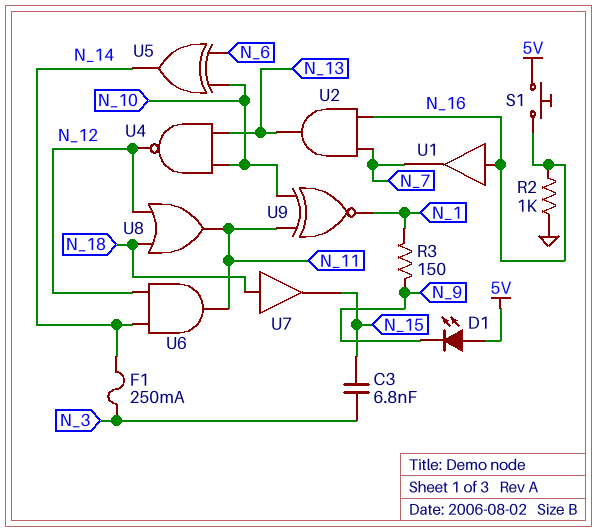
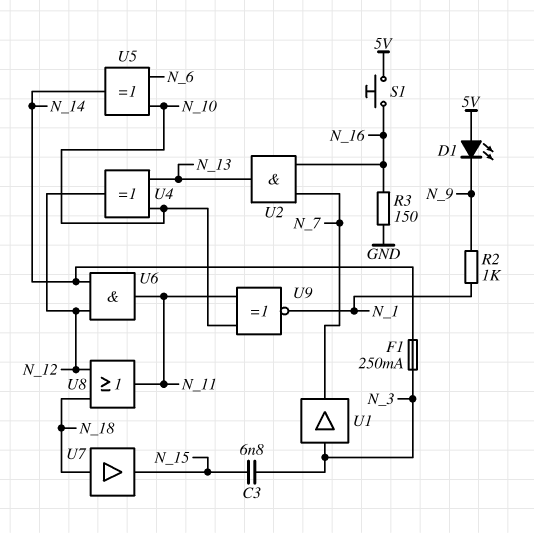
R2: 1k (GND, N_16) -> 1k (N_1, N_9)
R3: 150 (N_1, N_9) -> 150 (GND, N_16)
U1: buffer (in N_16, out N_7) -> buffer (in N_3, out N_7)
U4: NAND (in N_10, in N_13, out N_12) -> XOR (in N_10, in N_13, out N_12)

